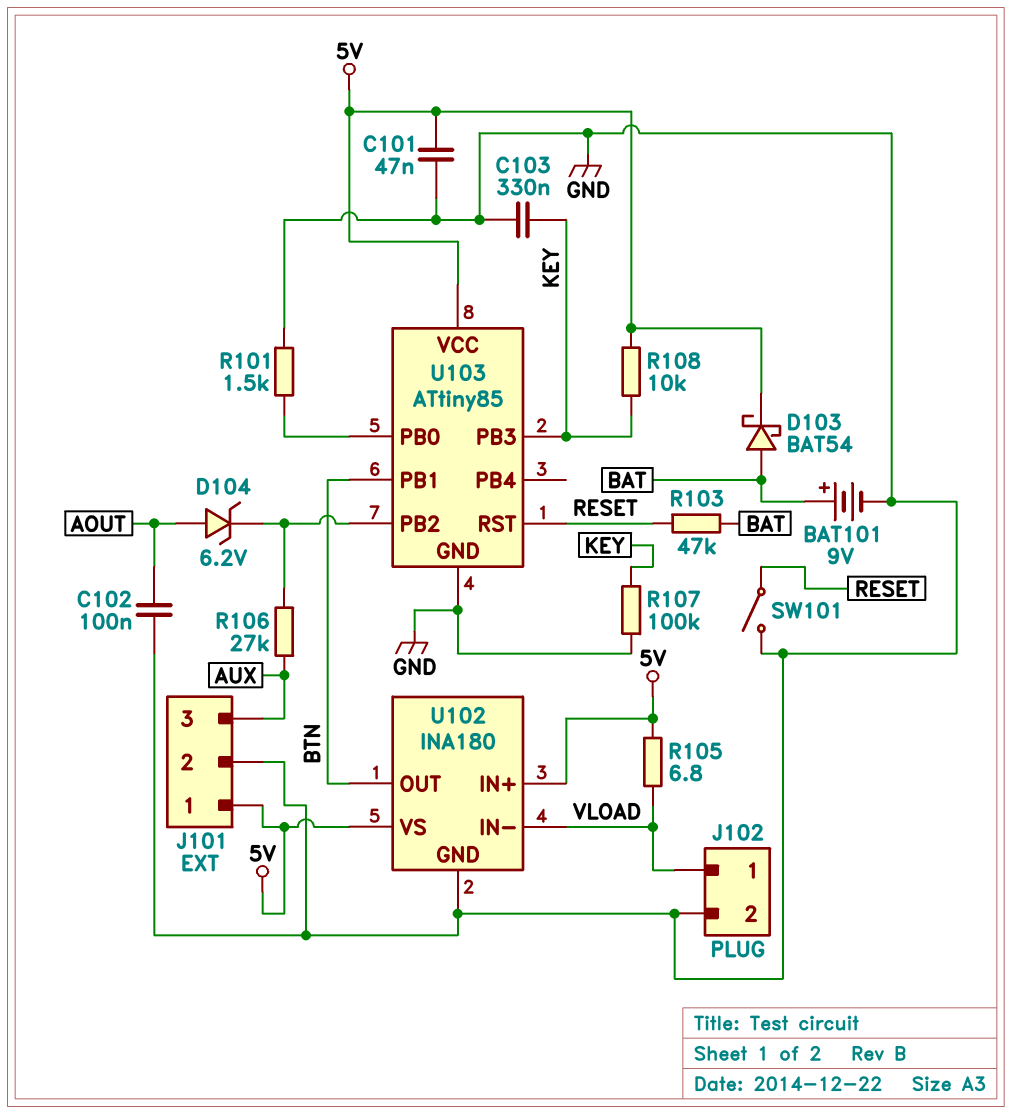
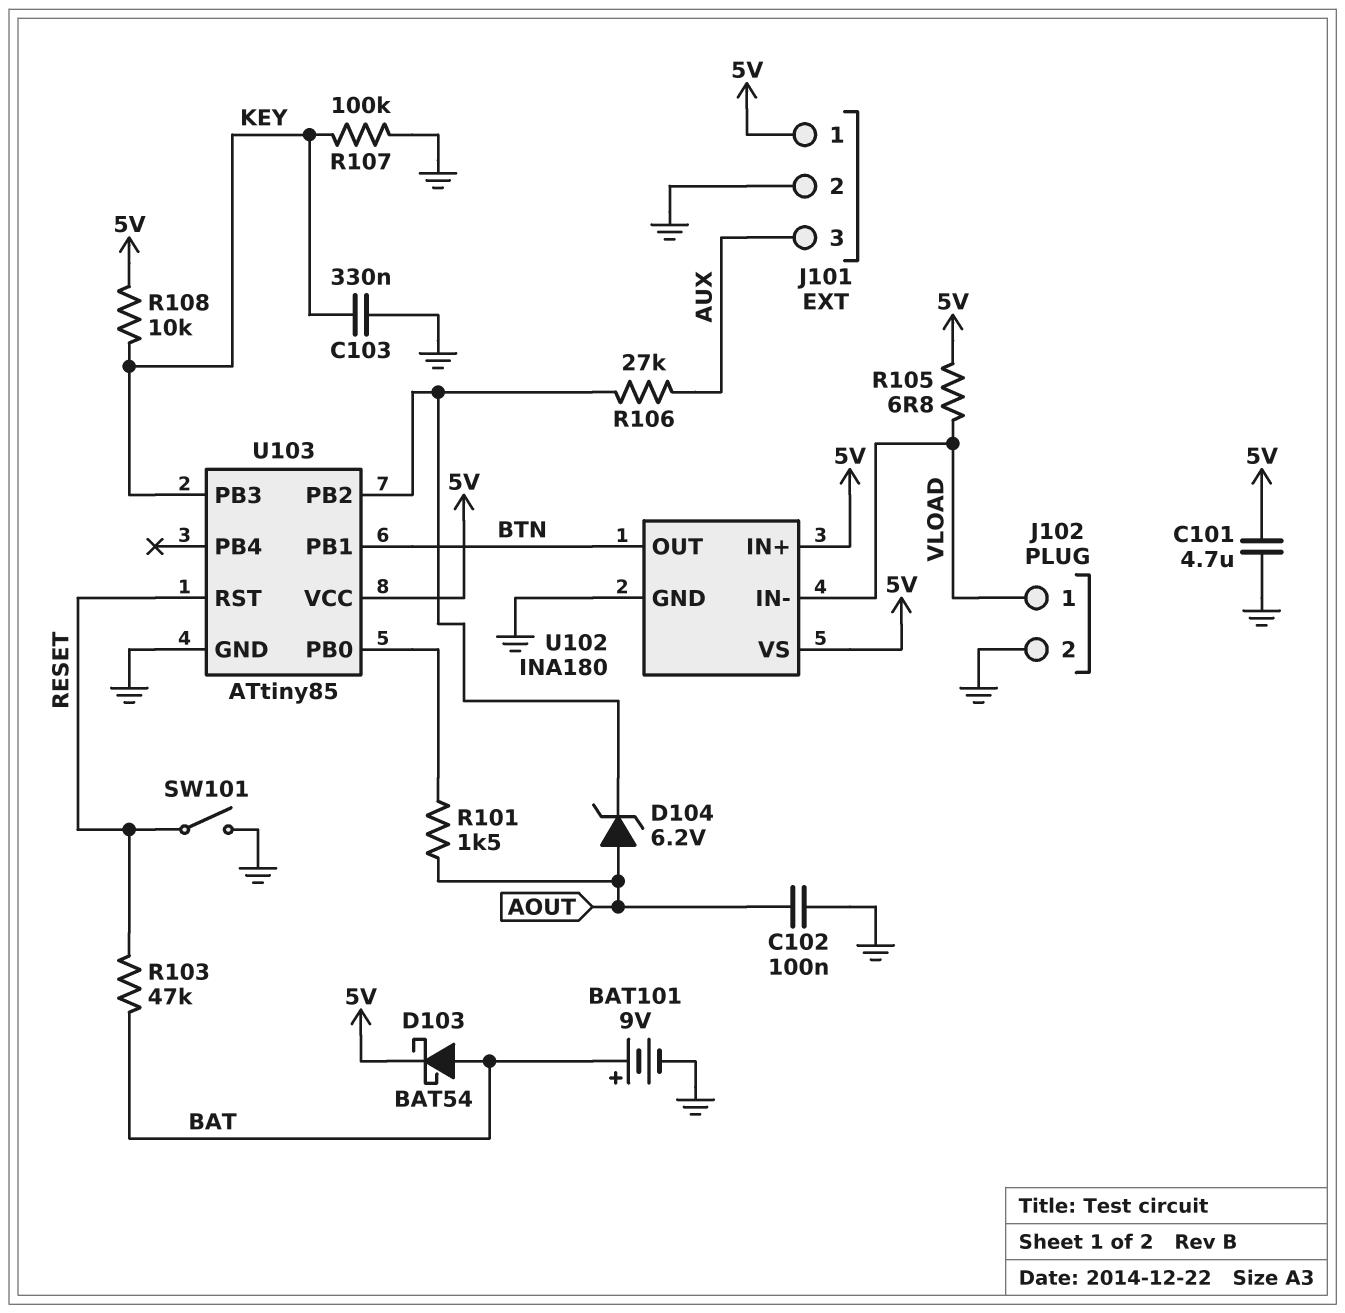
C101: 47nF (5V, GND) -> 4.7uF (5V, GND)
R101: 1.5k (GND, U103/PB0) -> 1.5k (AOUT, U103/PB0)

